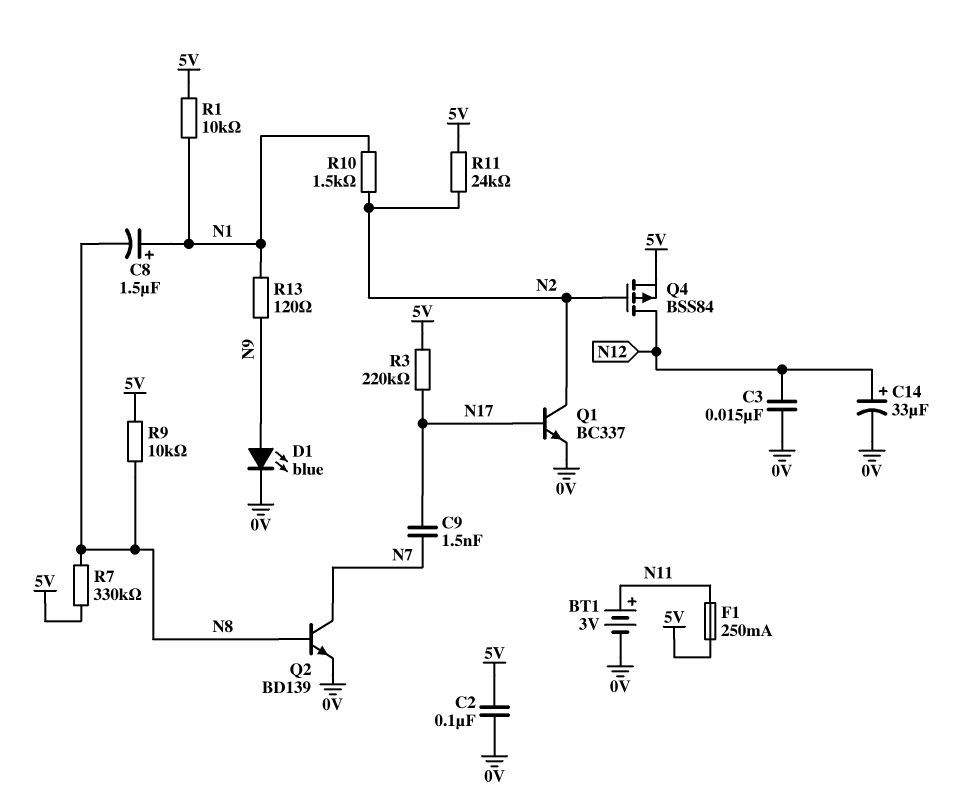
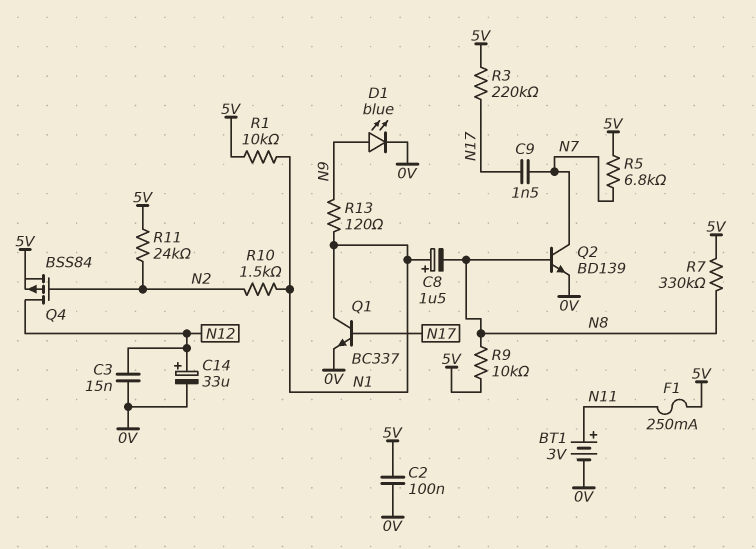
Q1: NPN BC337 (B N17, C N2, E 0V) -> NPN BC337 (B N17, C N1, E 0V)
R5: none -> 6.8k (5V, N7)

